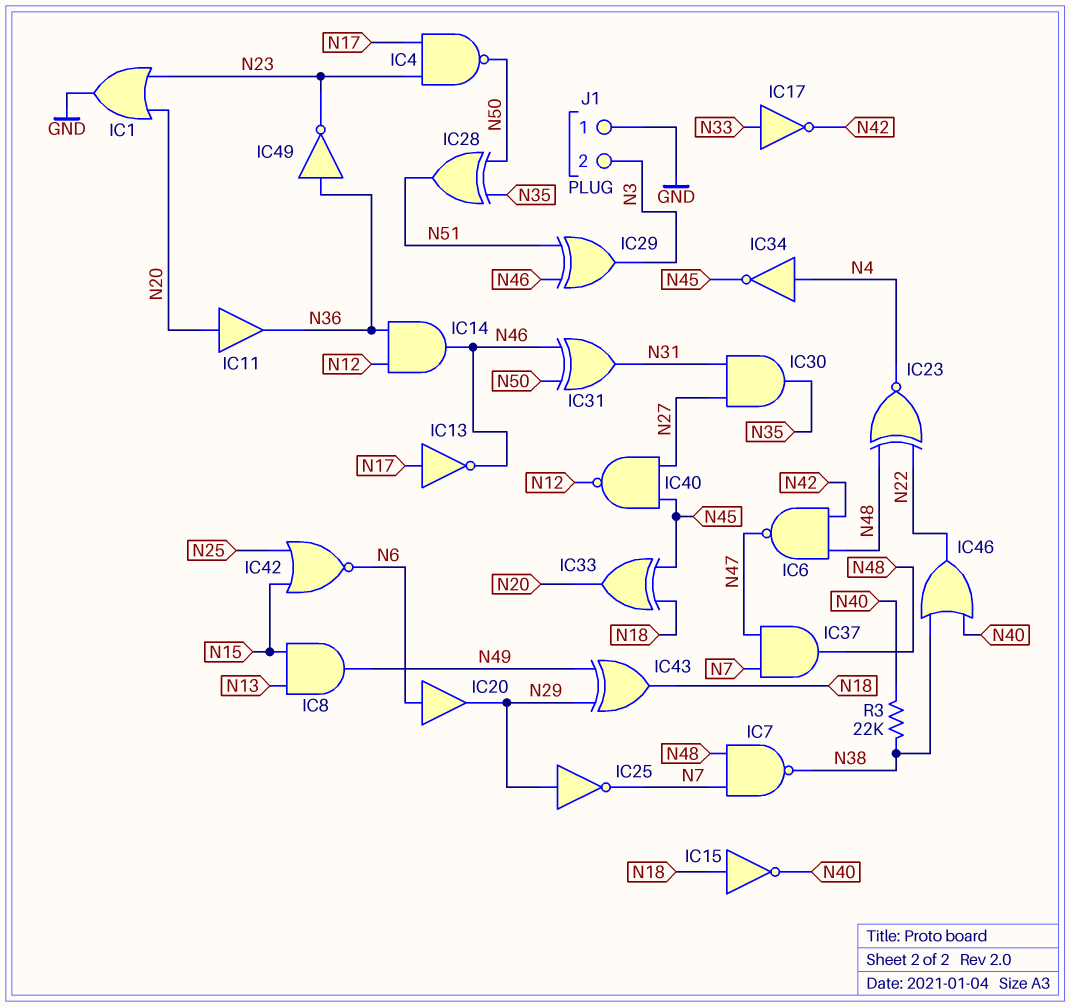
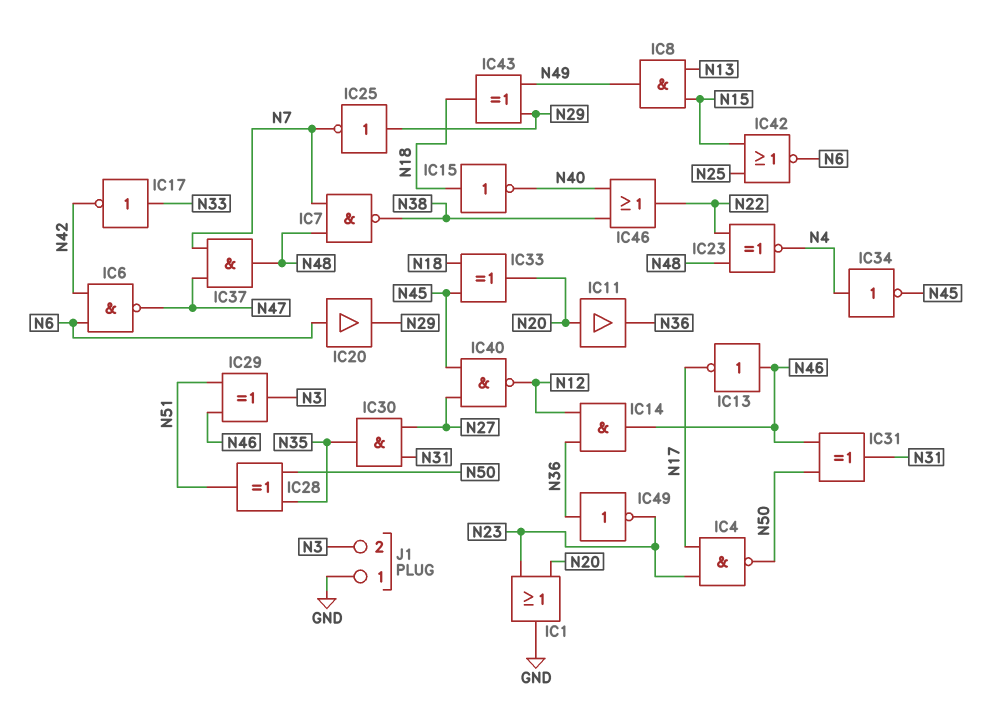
IC6: NAND (in N42, in N48, out N47) -> NAND (in N6, in N42, out N47)
IC13: NOT (in N17, out N46) -> NOT (in N46, out N17)
R3: 22k (N38, N40) -> none

